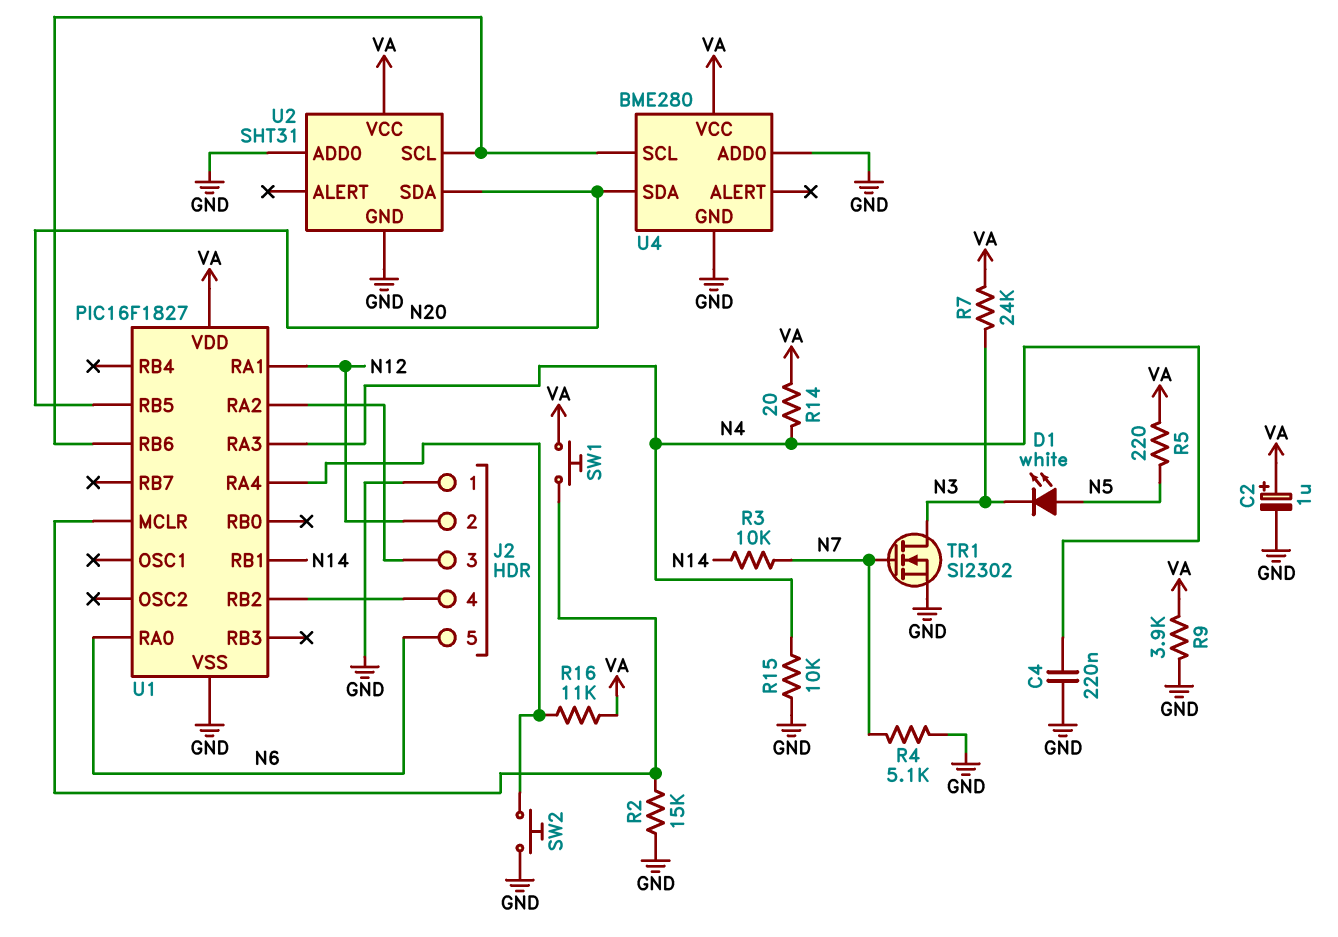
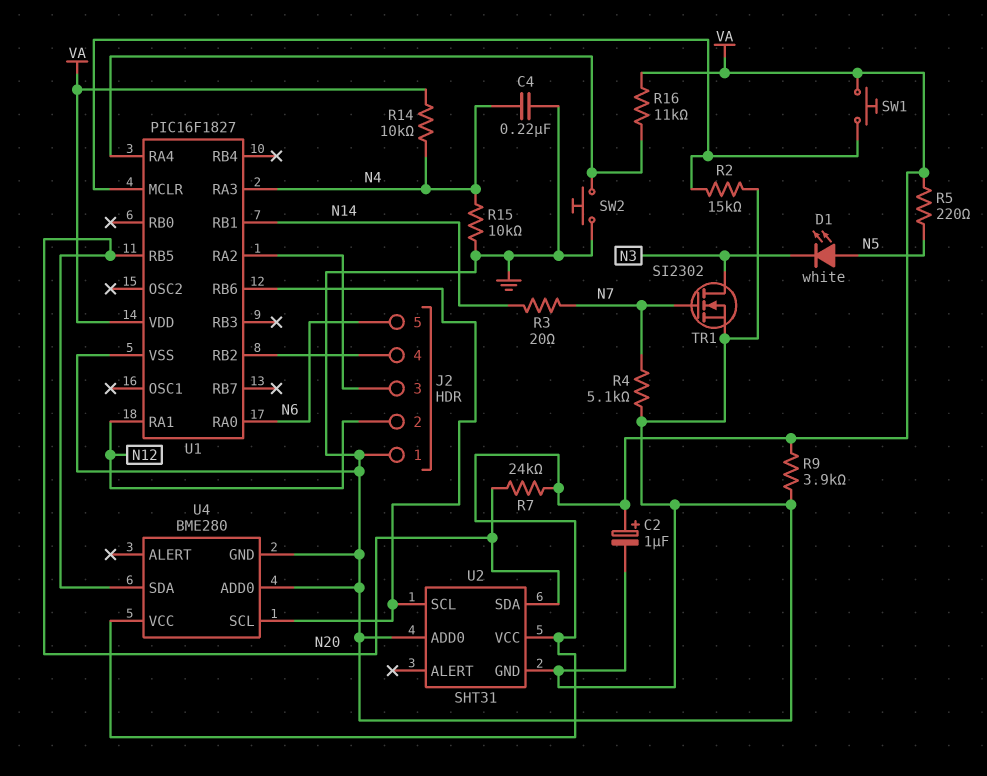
R3: 10k (N7, N14) -> 20 (N7, N14)
R7: 24k (N3, VA) -> 24k (N20, VA)
R14: 20 (N4, VA) -> 10k (N4, VA)

